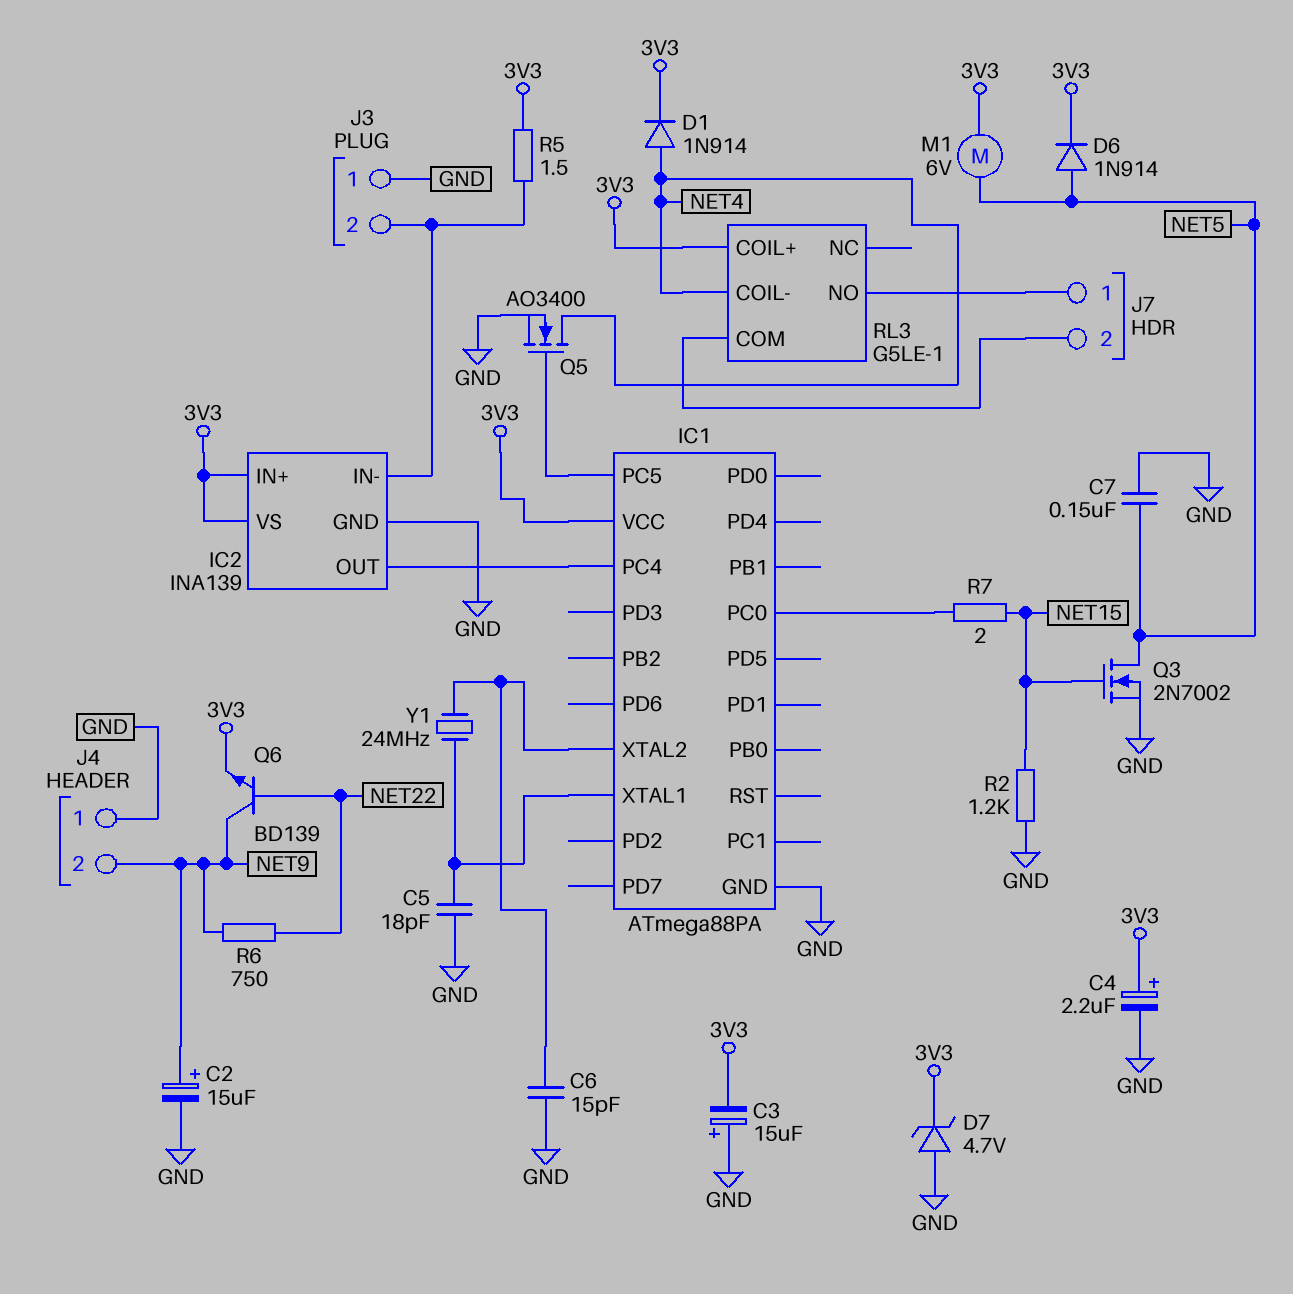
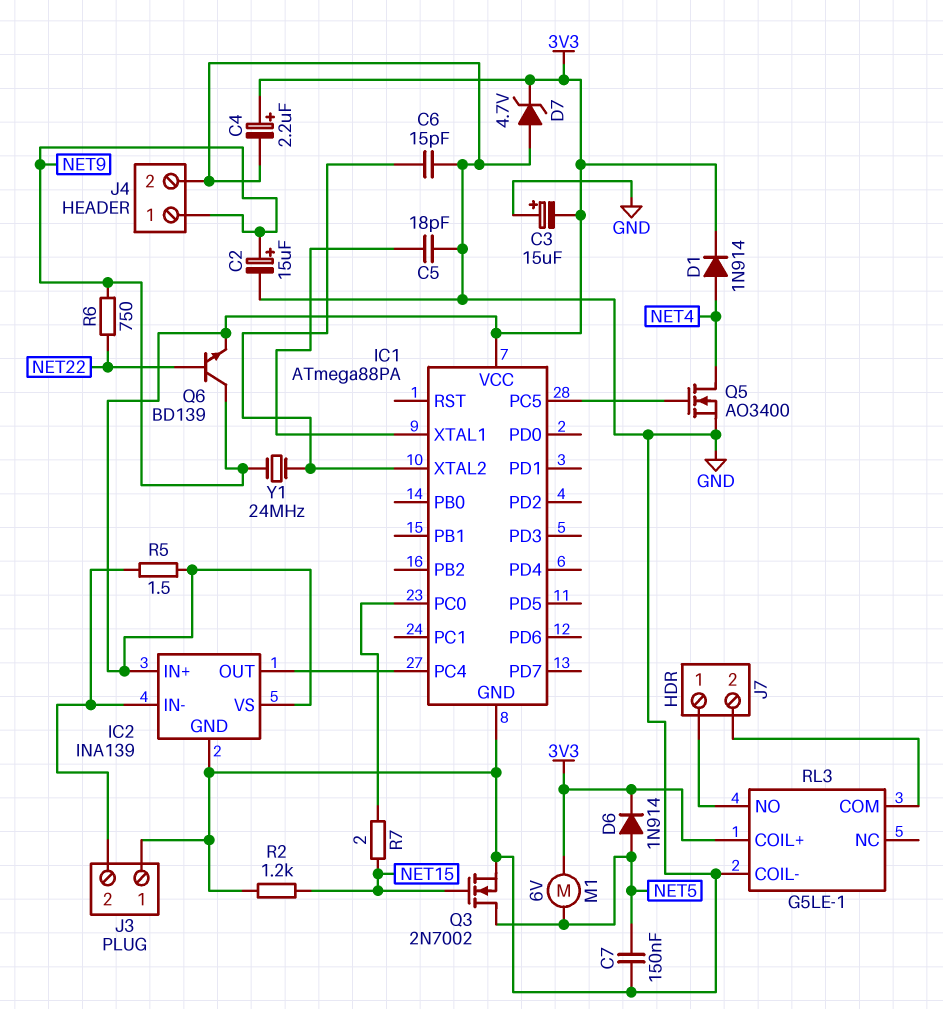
J4 pin 1: GND -> NET9
J4 pin 2: NET9 -> GND
RL3 pin COIL-: NET4 -> GND
Y1: 24MHz (IC1/XTAL1, IC1/XTAL2) -> 24MHz (IC1/XTAL2, NET9)

